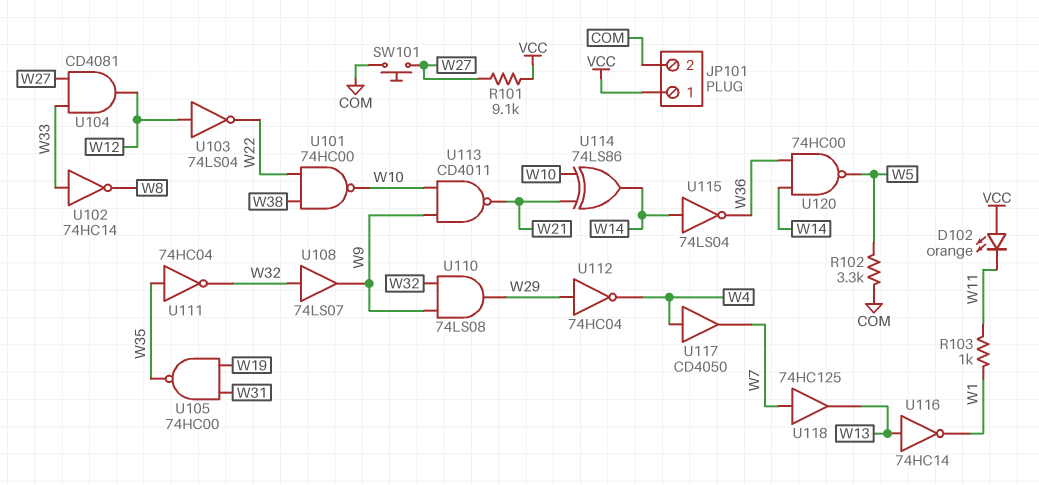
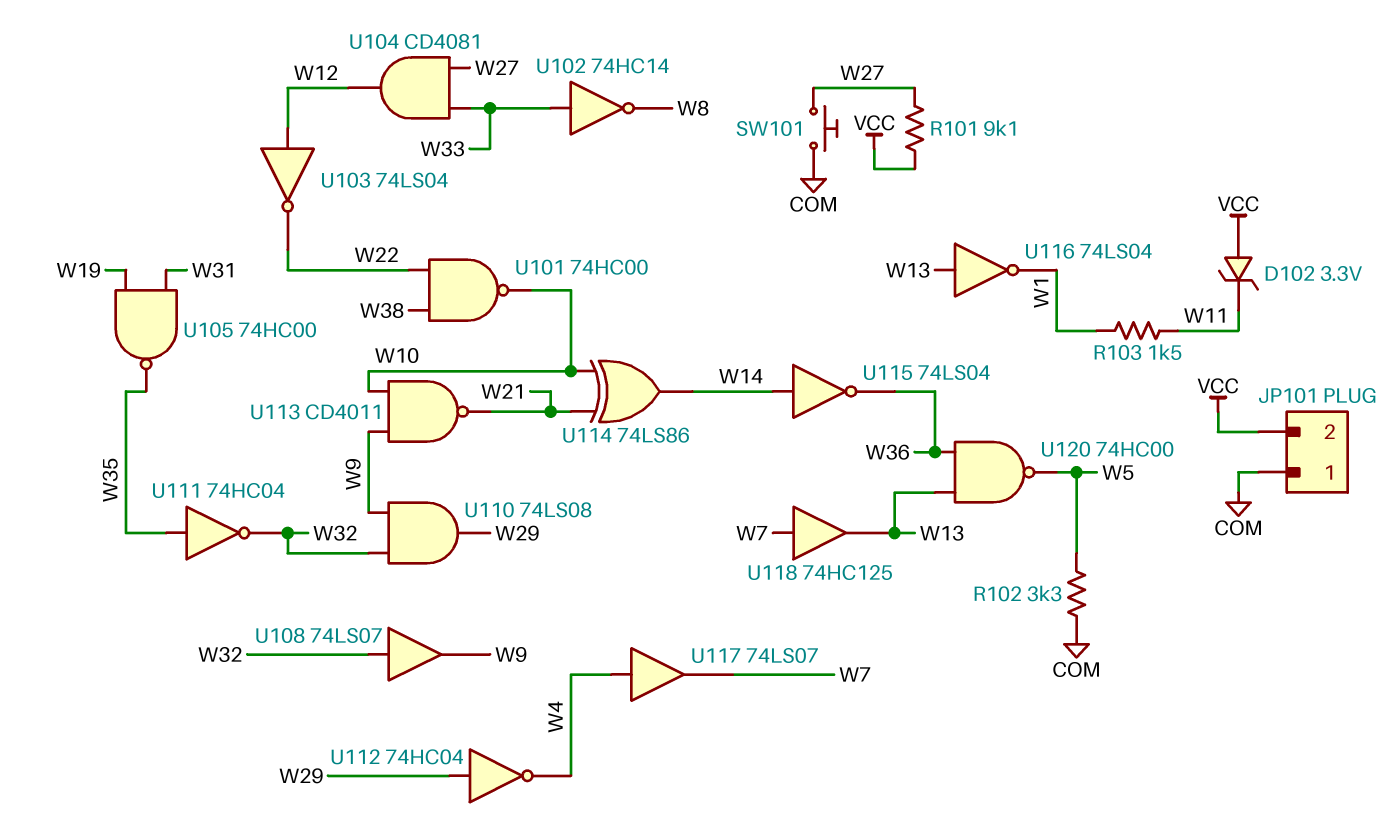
D102: LED orange (A VCC, K W11) -> zener 3.3V (A VCC, K W11)
JP101 pin 1: VCC -> COM
JP101 pin 2: COM -> VCC
R103: 1k (W1, W11) -> 1.5k (W1, W11)
U116: NOT 74HC14 (in W13, out W1) -> NOT 74LS04 (in W13, out W1)
U117: buffer CD4050 (in W4, out W7) -> buffer 74LS07 (in W4, out W7)
U120: NAND 74HC00 (in W14, in W36, out W5) -> NAND 74HC00 (in W13, in W36, out W5)

